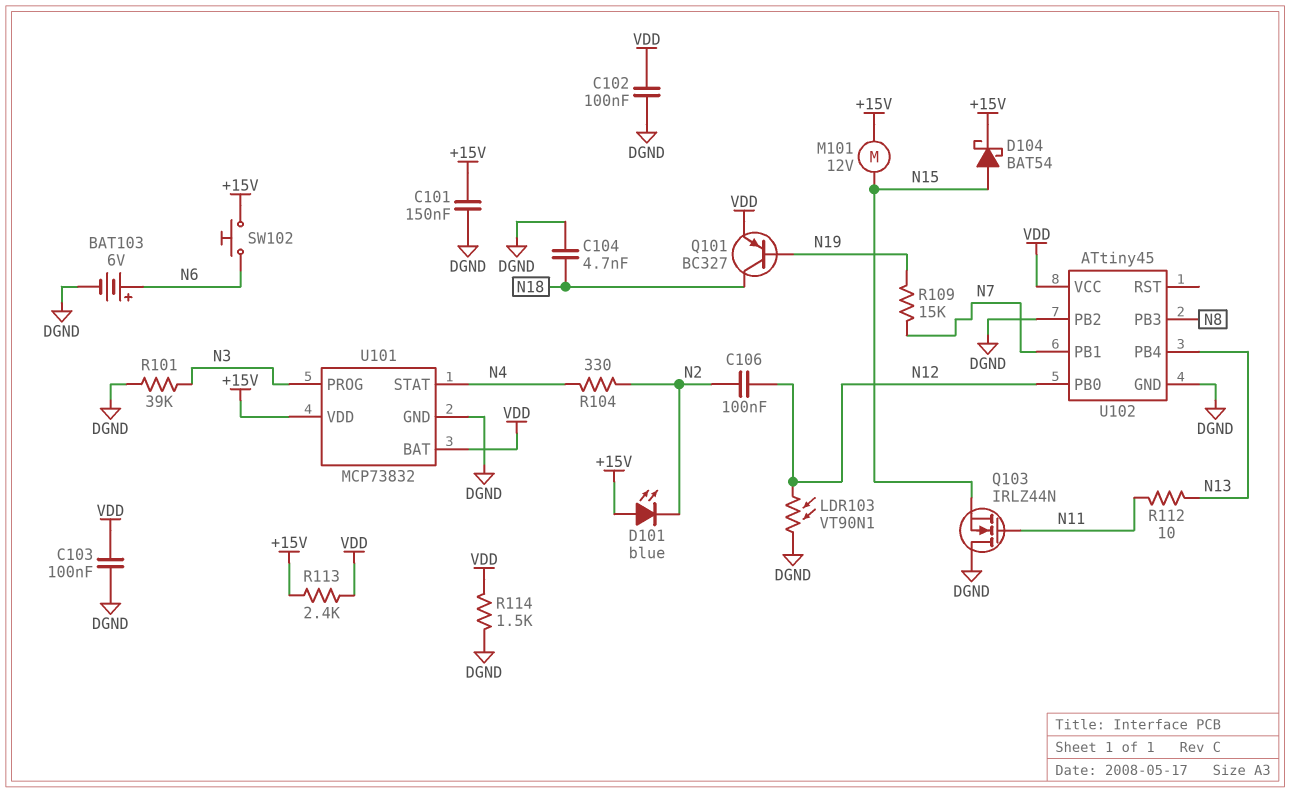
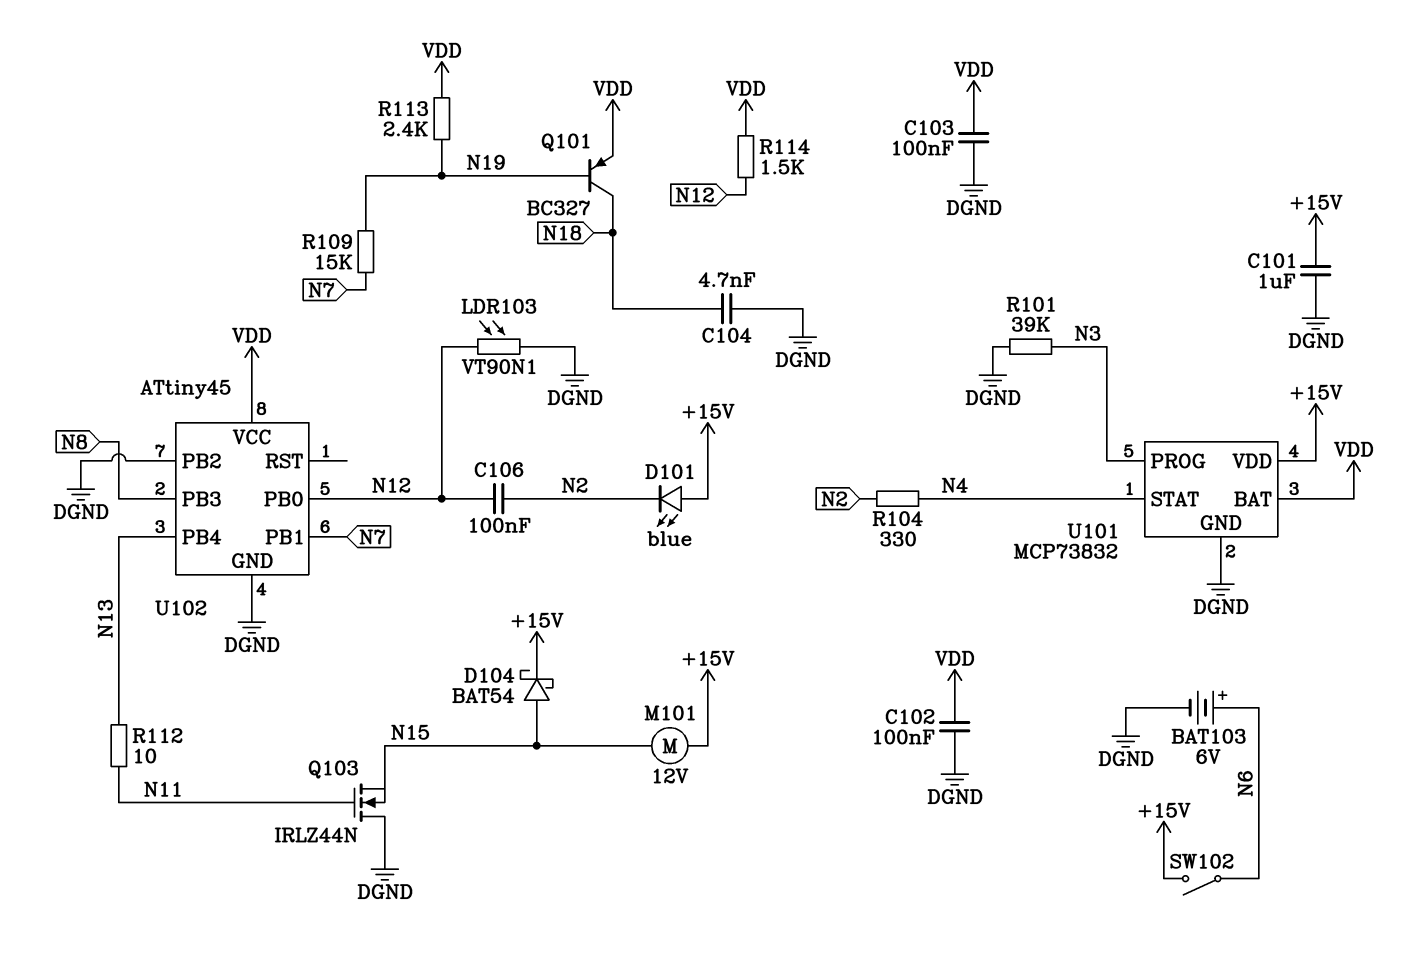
C101: 150nF (+15V, DGND) -> 1uF (+15V, DGND)
R113: 2.4k (+15V, VDD) -> 2.4k (N19, VDD)
R114: 1.5k (DGND, VDD) -> 1.5k (N12, VDD)
SW102: button (+15V, N6) -> switch (+15V, N6)

